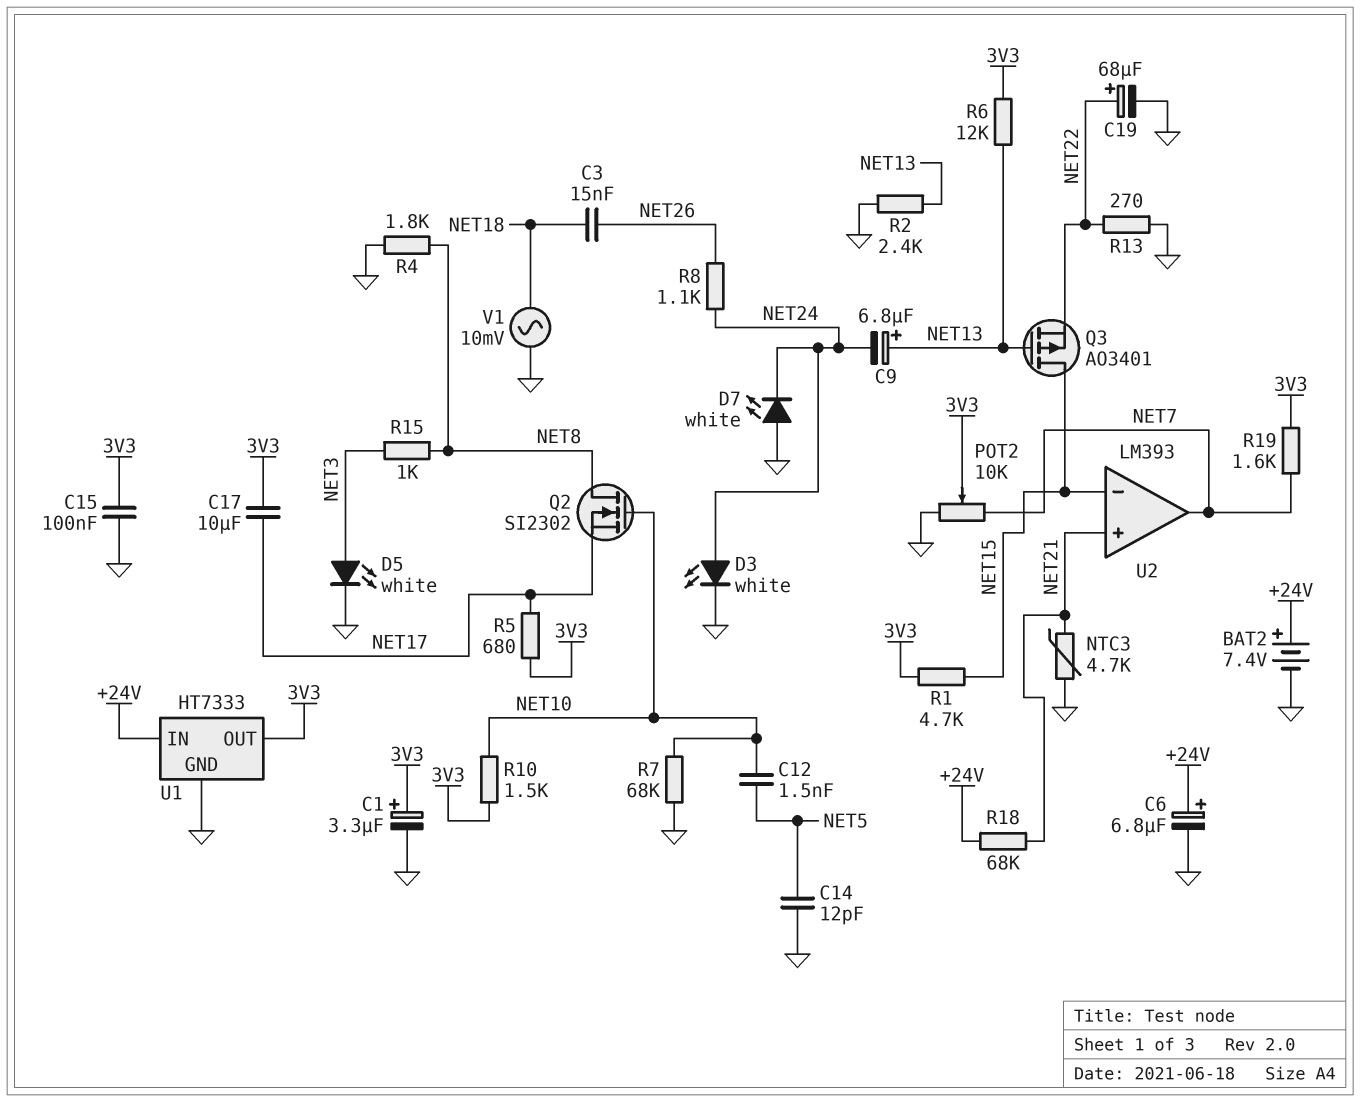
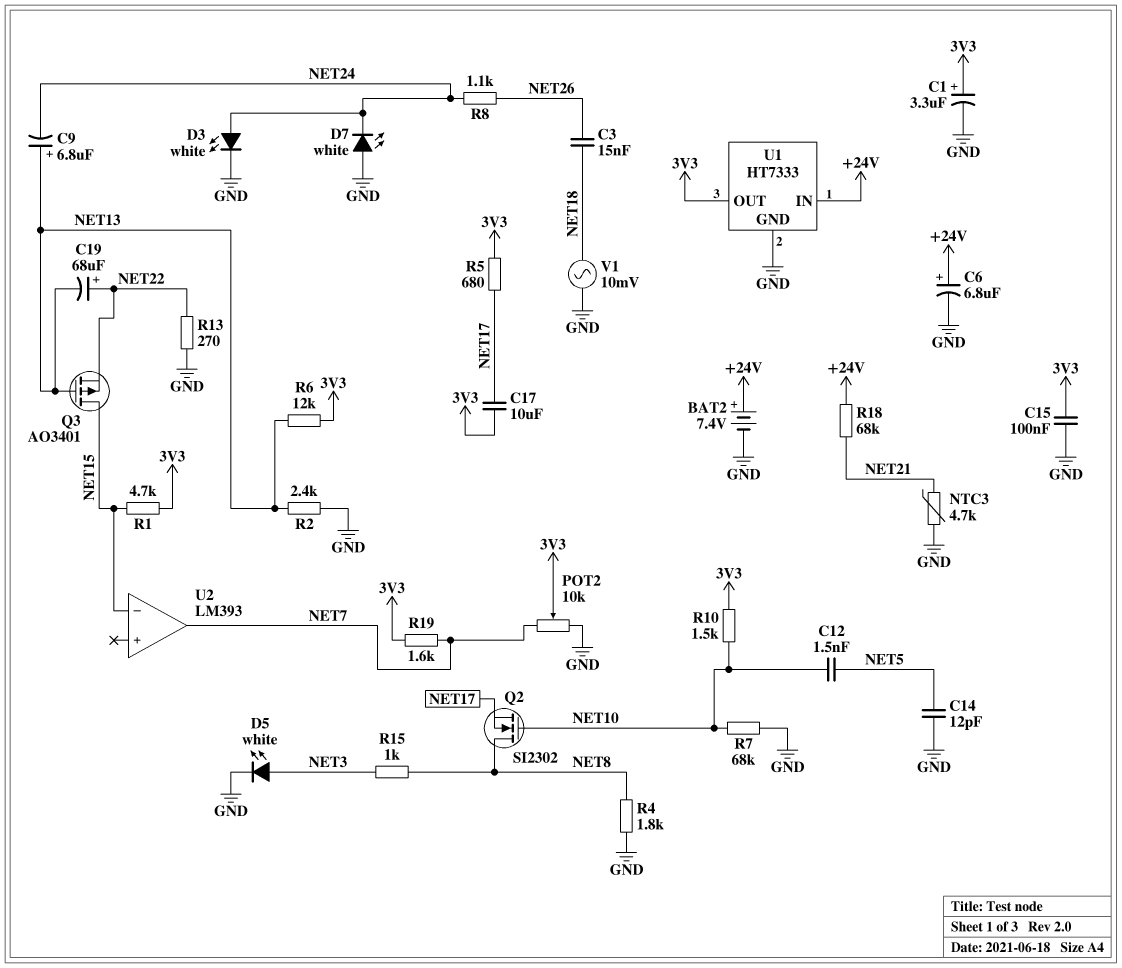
C19: 68uF (plus NET22, minus GND) -> 68uF (plus NET22, minus NET13)
U2 pin in+: NET21 -> none

